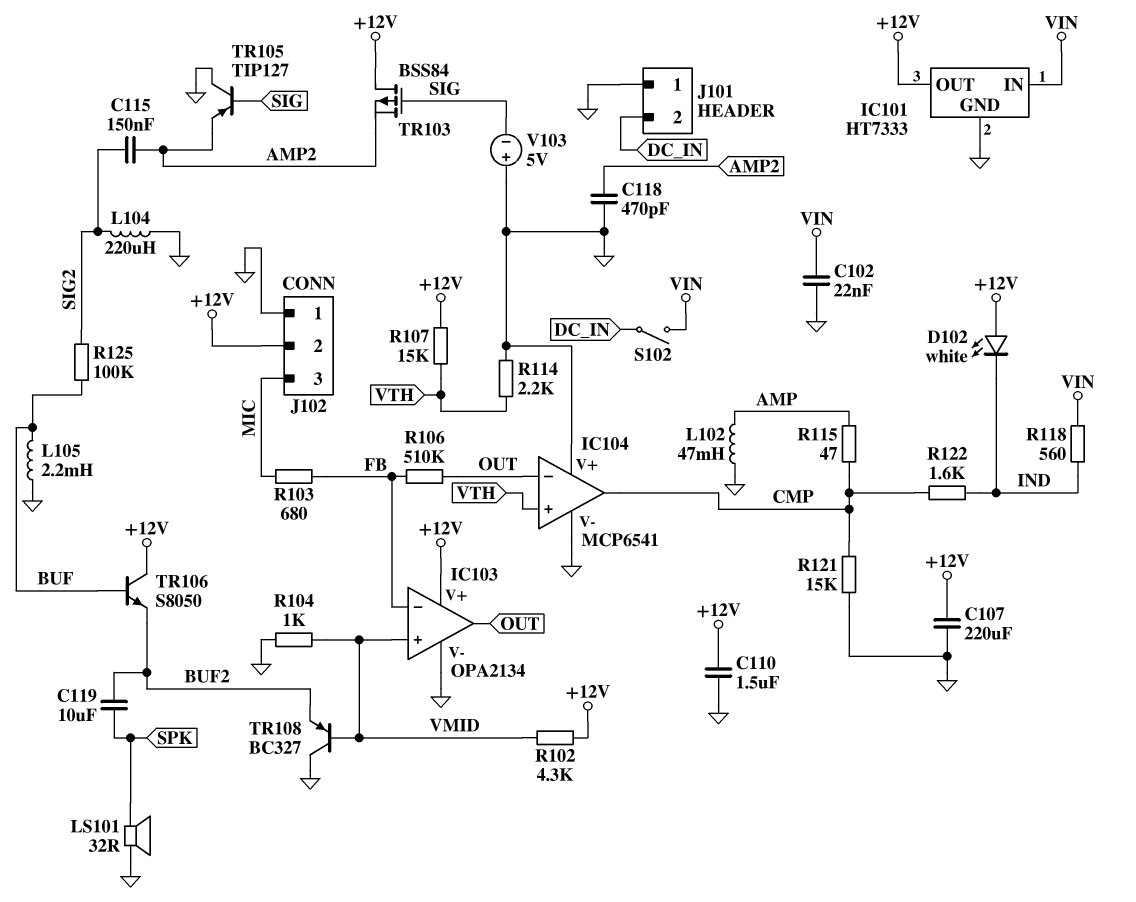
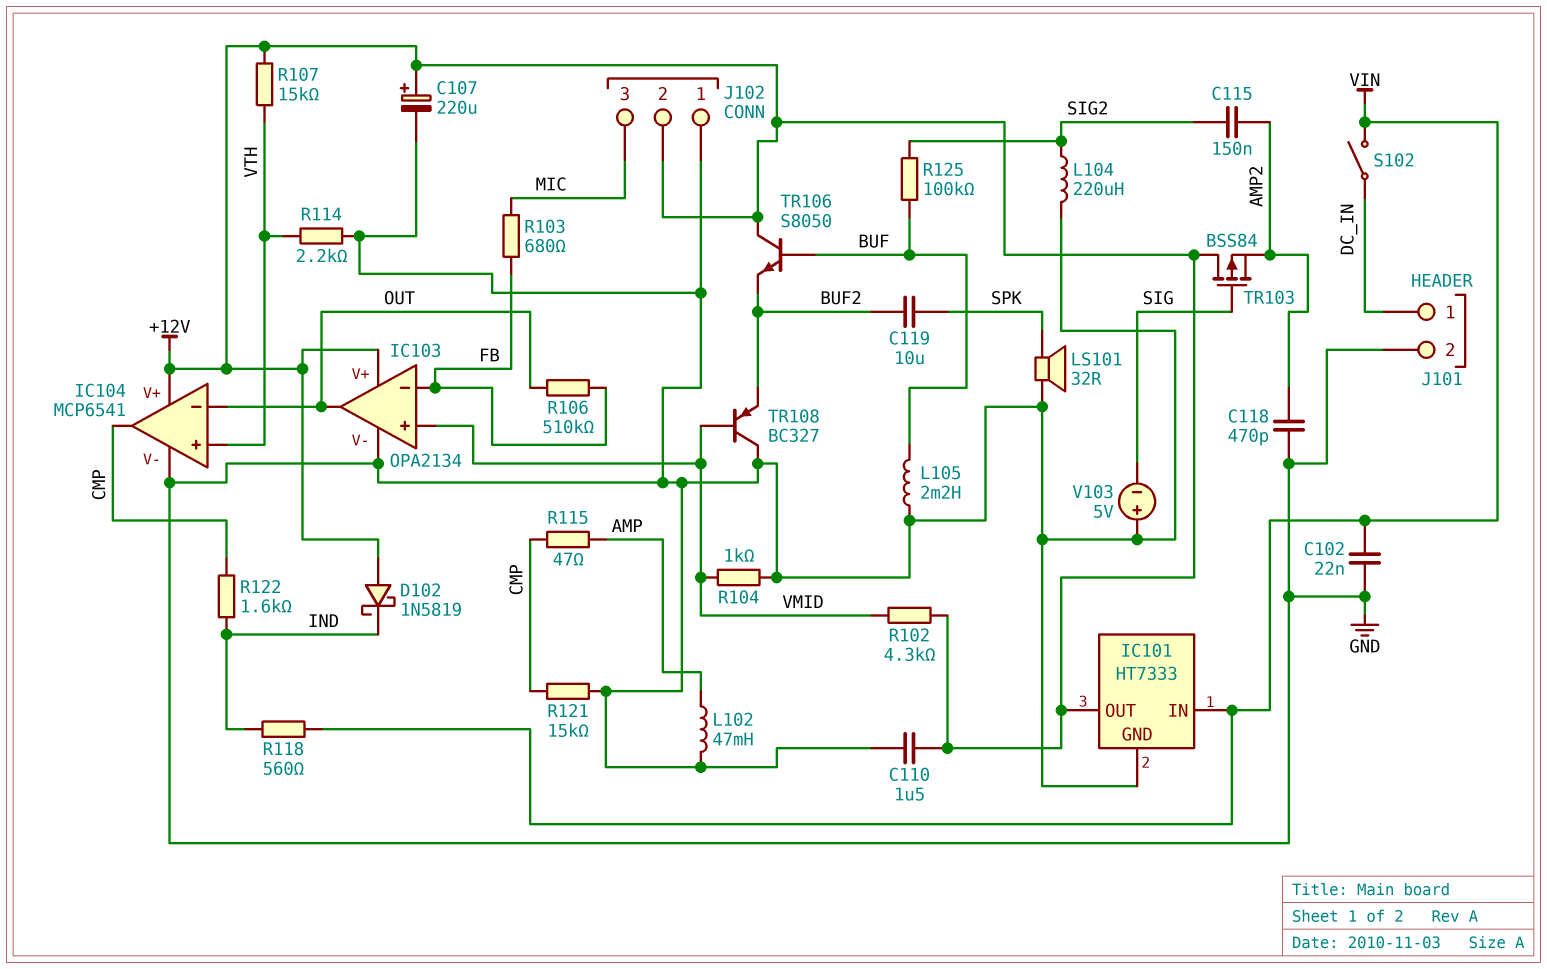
C107: 220uF (+12V, GND) -> 220uF (plus +12V, minus GND)
D102: LED white (A +12V, K IND) -> schottky 1N5819 (A +12V, K IND)
IC104 pin V+: GND -> +12V
J101 pin 1: GND -> DC_IN
J101 pin 2: DC_IN -> GND
TR105: PNP TIP127 (B SIG, C GND, E AMP2) -> none

